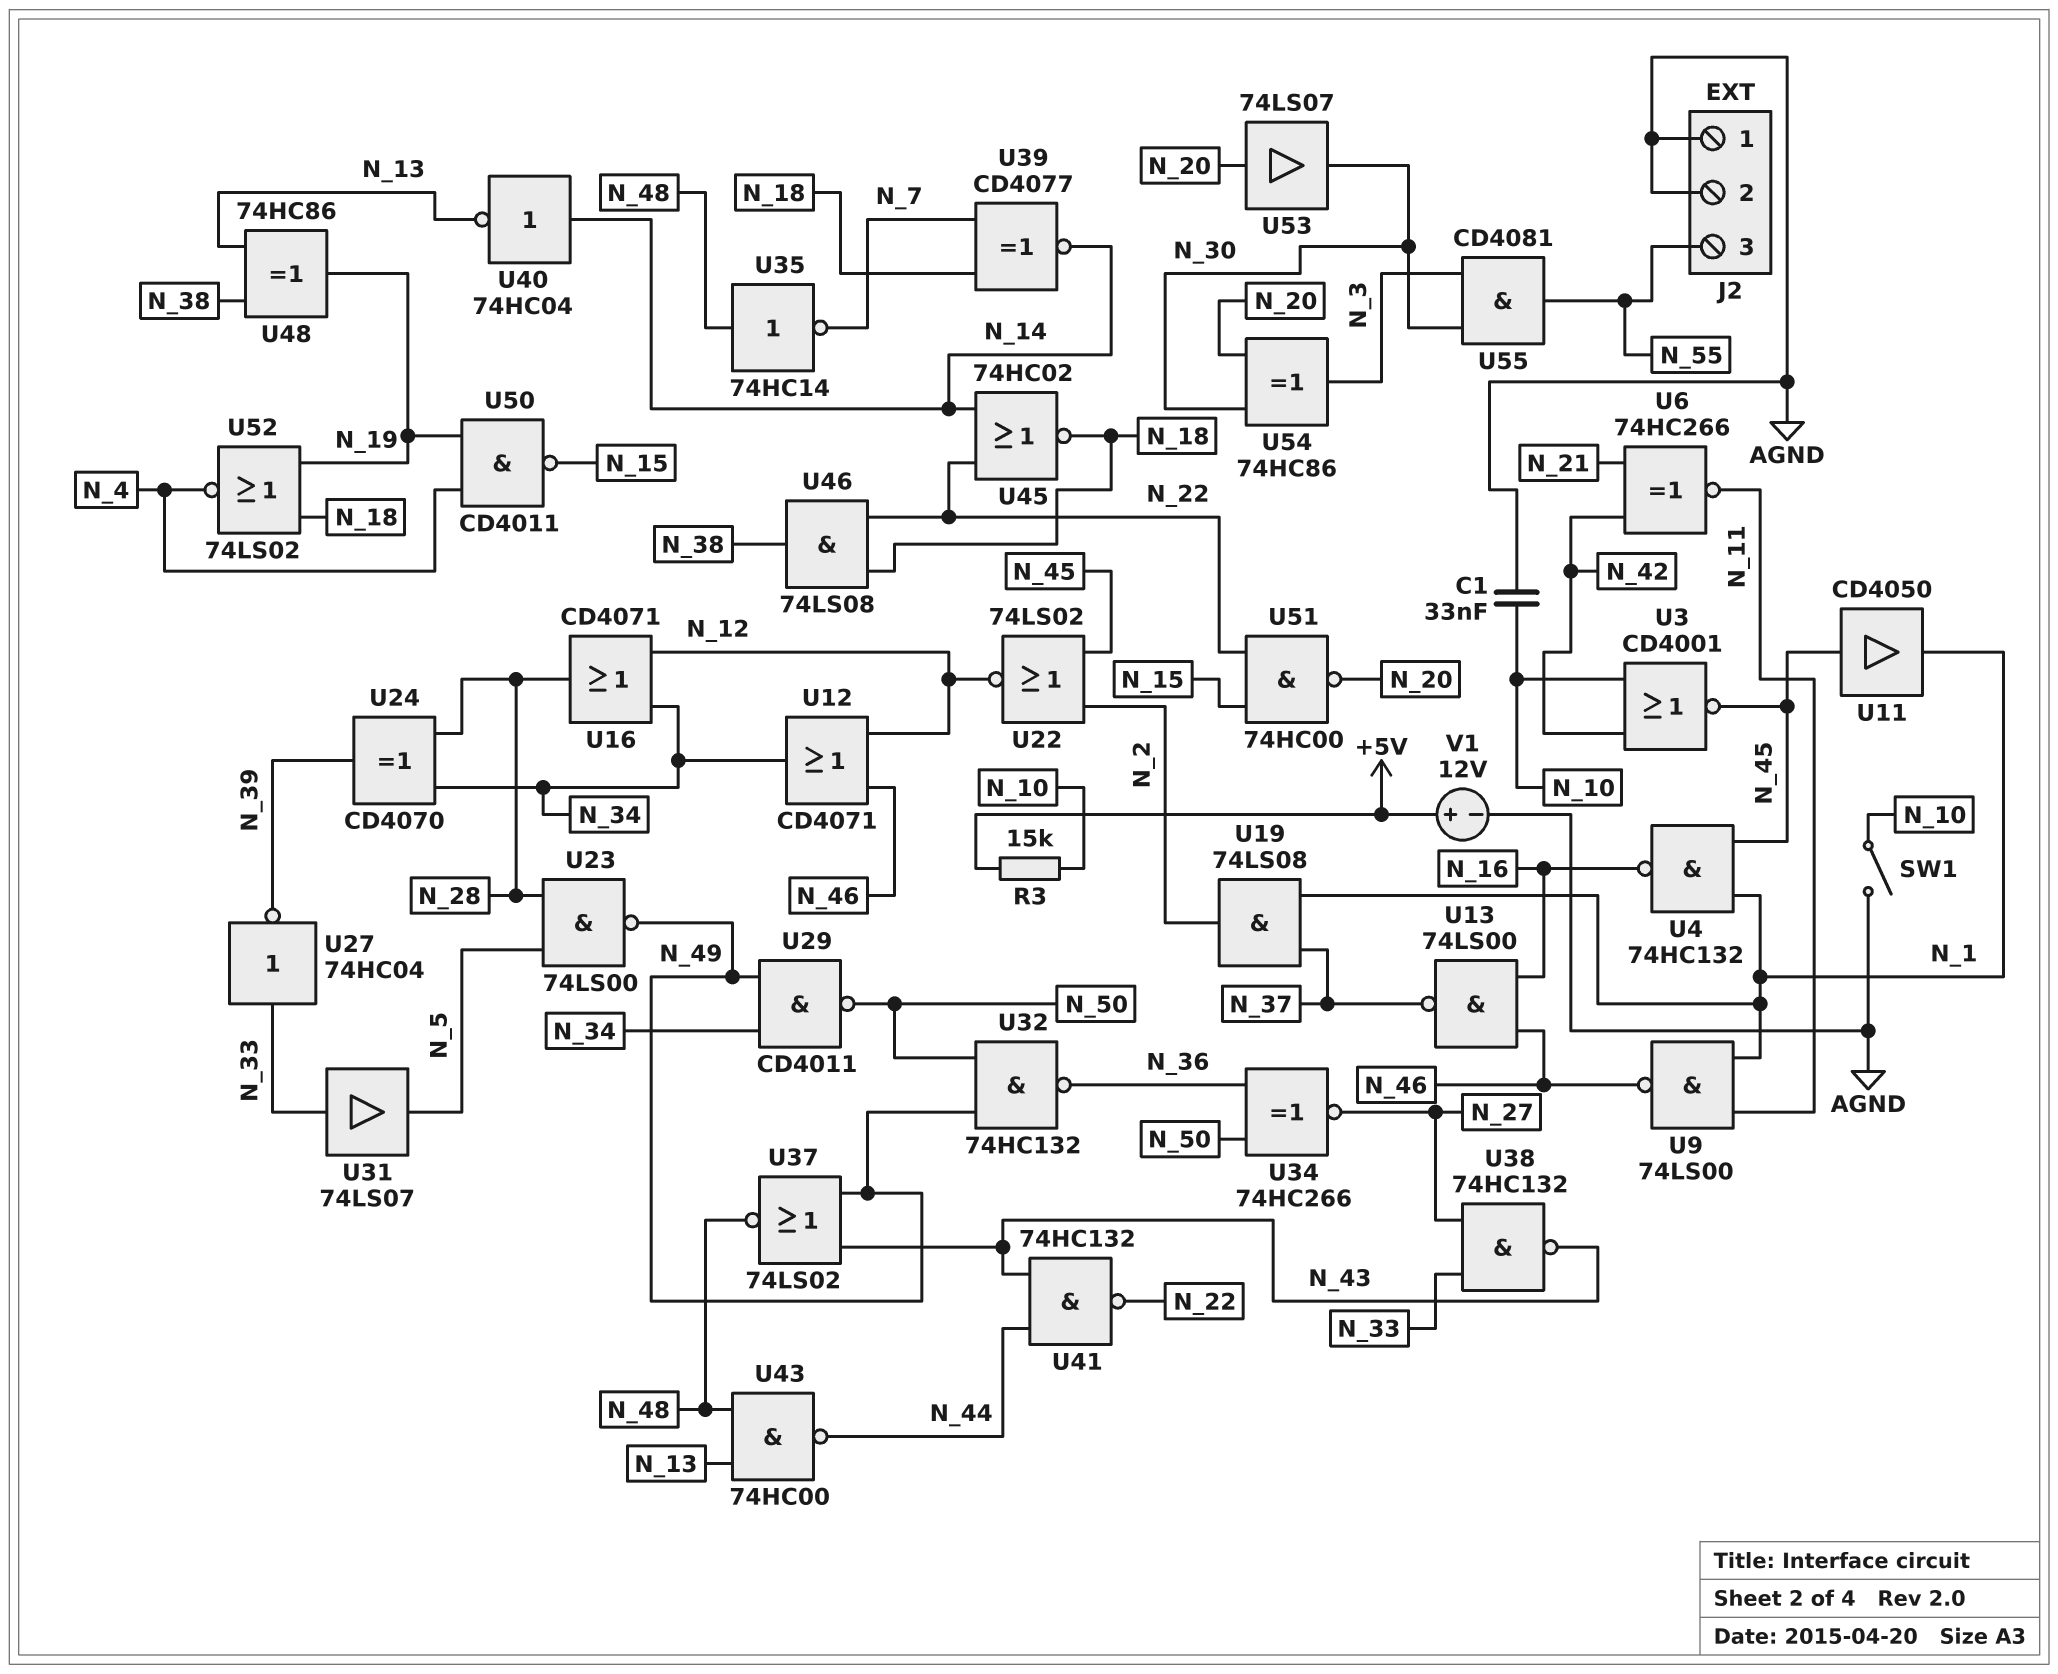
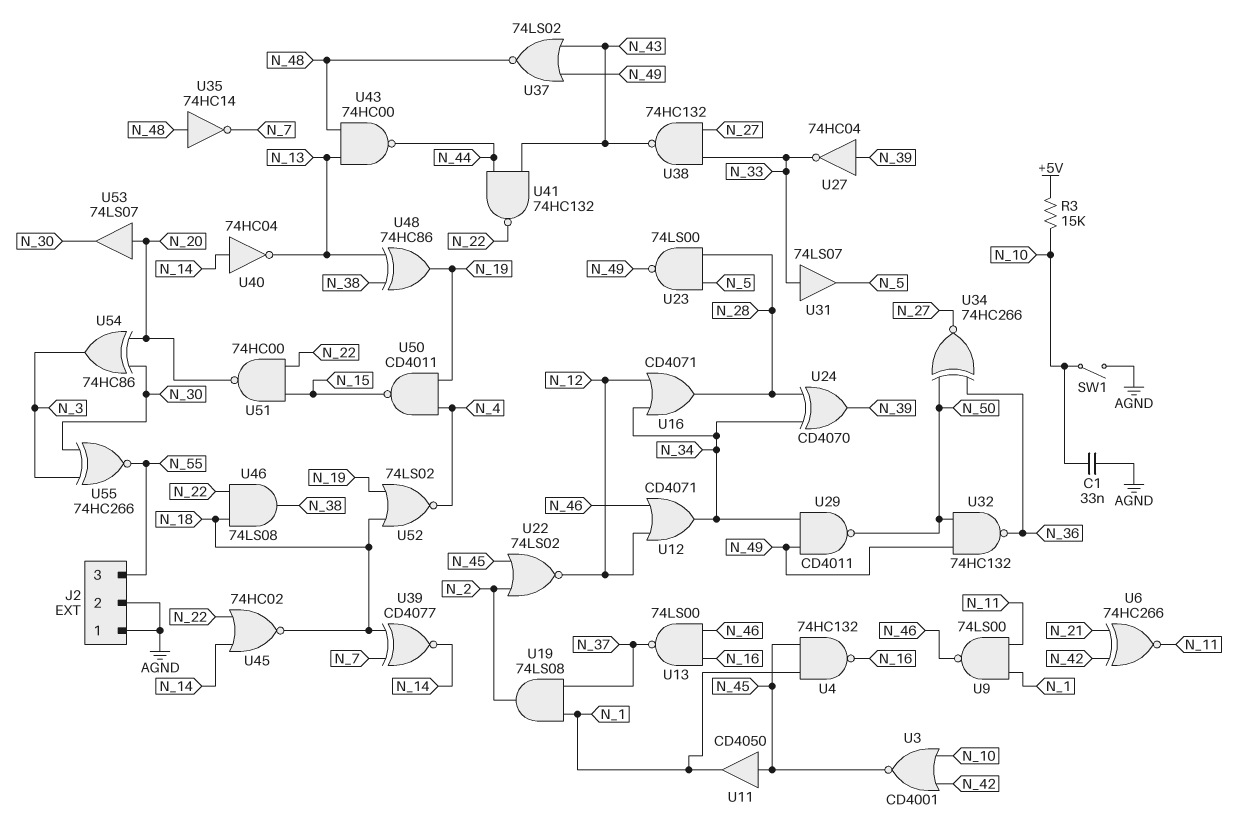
U27: NOT 74HC04 (in N_33, out N_39) -> NOT 74HC04 (in N_39, out N_33)
U55: AND CD4081 (in N_3, in N_30, out N_55) -> XNOR 74HC266 (in N_3, in N_30, out N_55)
V1: 12V (plus +5V, minus AGND) -> none

